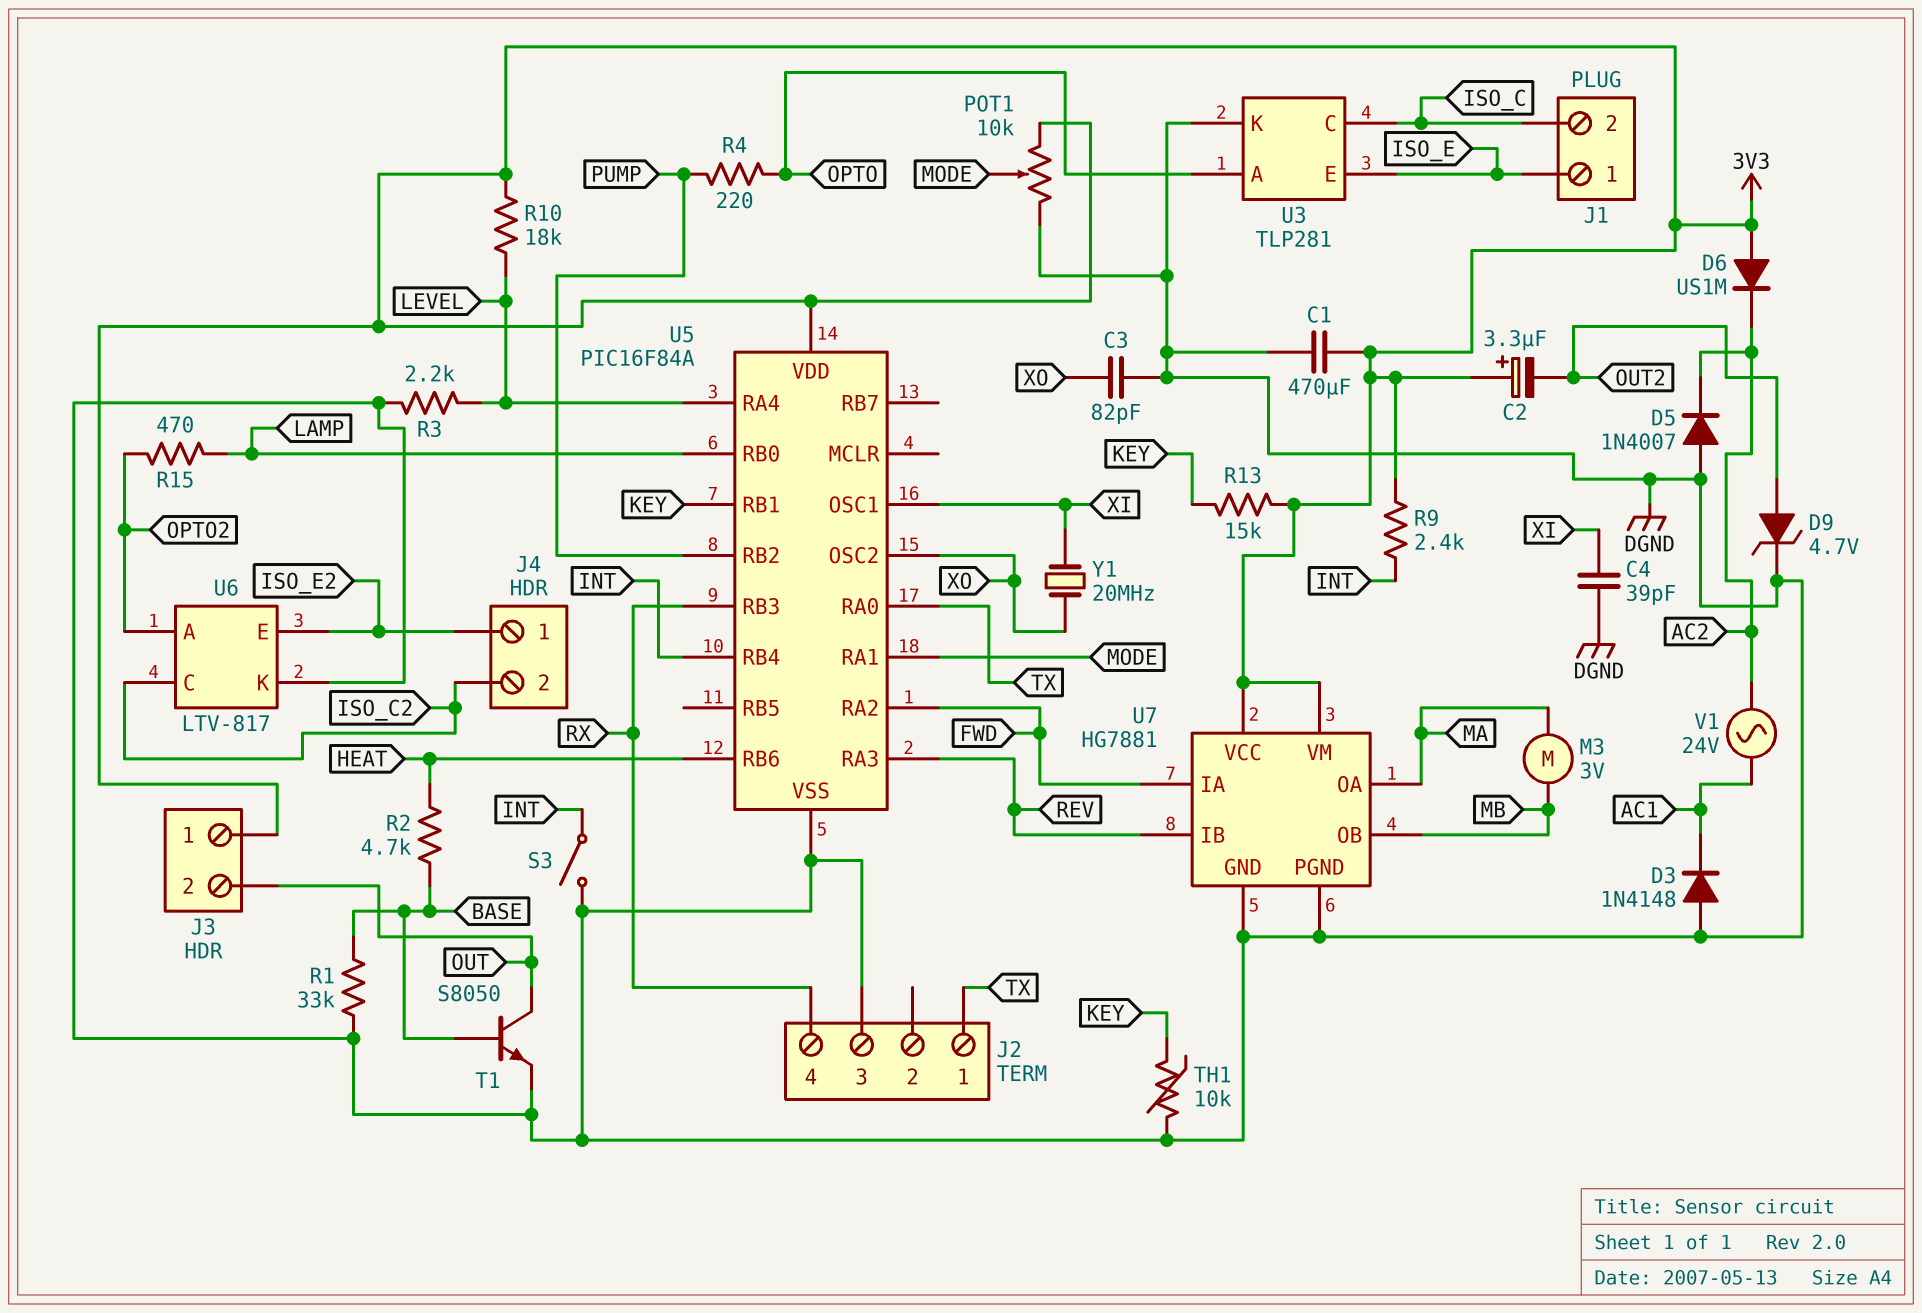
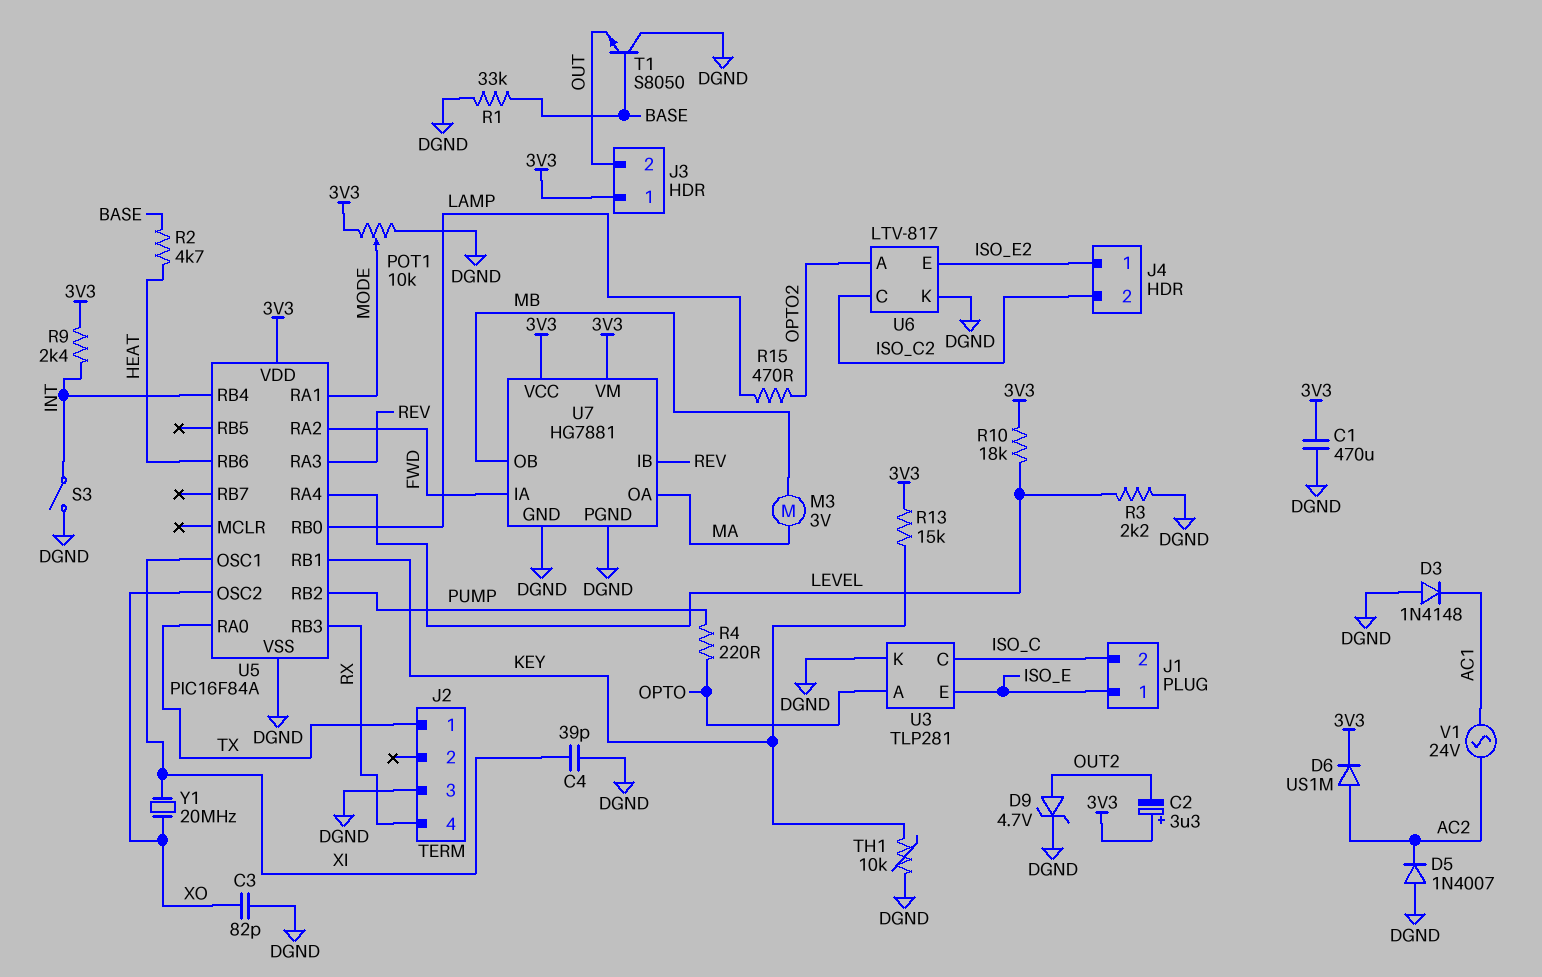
D6: diode US1M (A 3V3, K AC2) -> diode US1M (A AC2, K 3V3)
T1: NPN S8050 (B BASE, C OUT, E DGND) -> NPN S8050 (B BASE, C DGND, E OUT)

